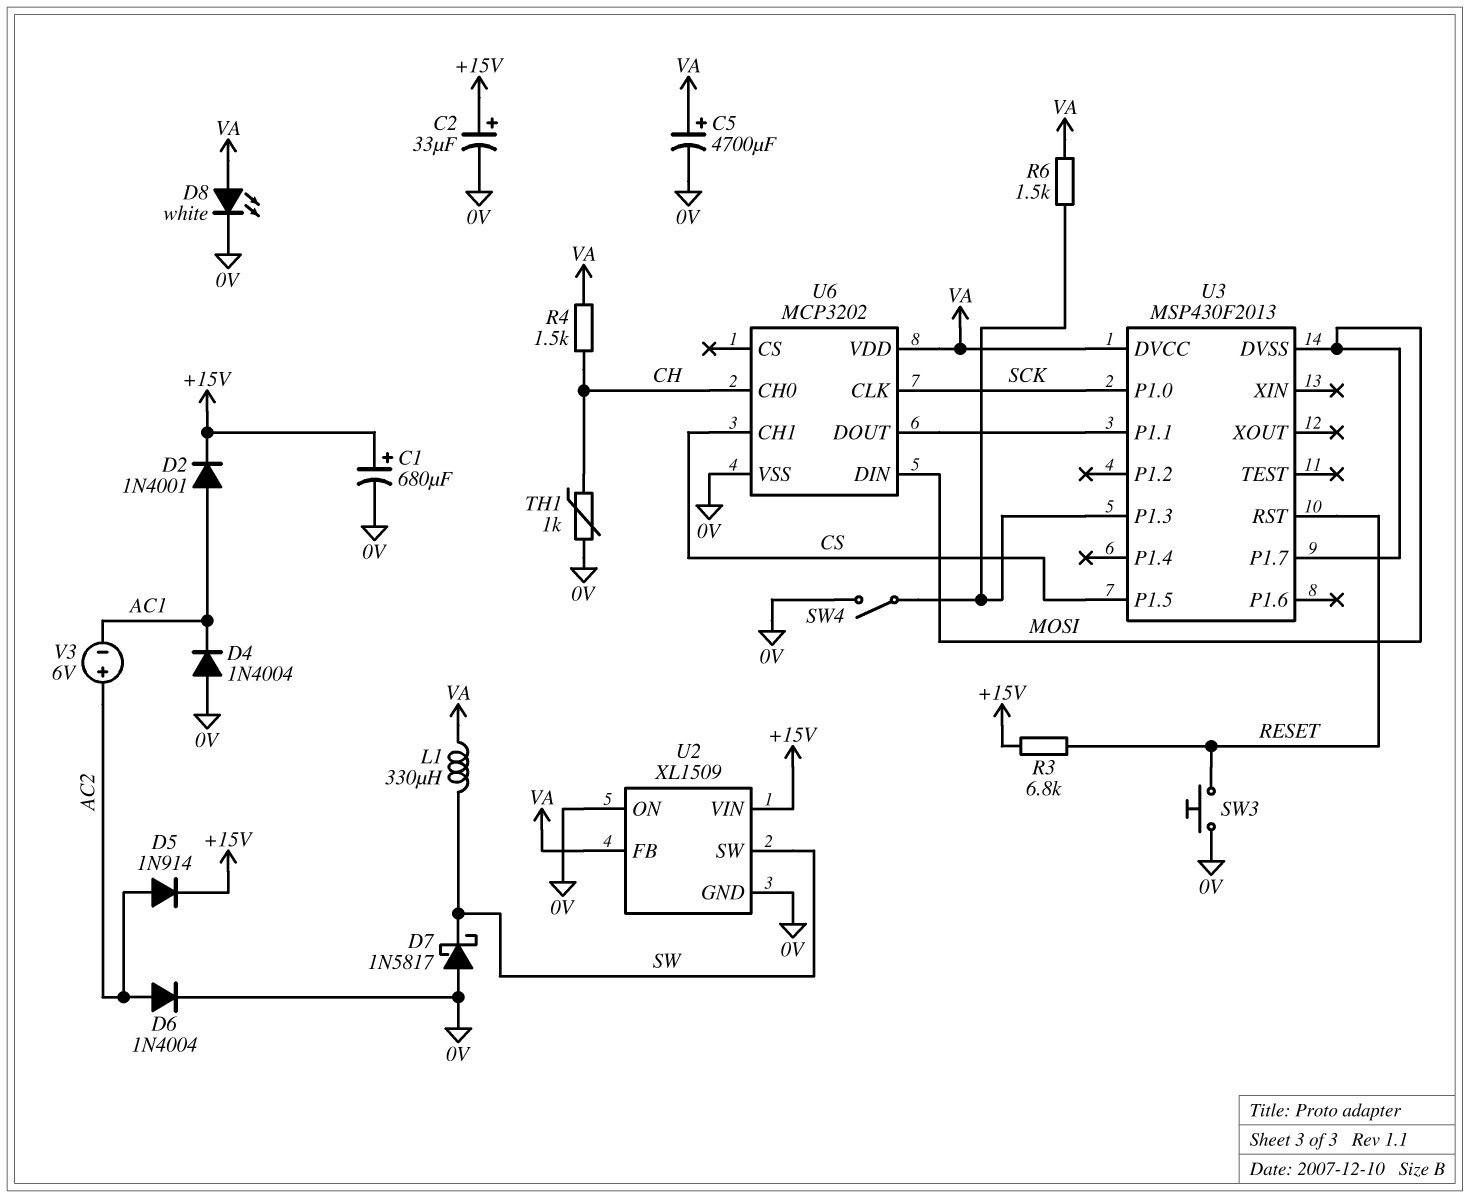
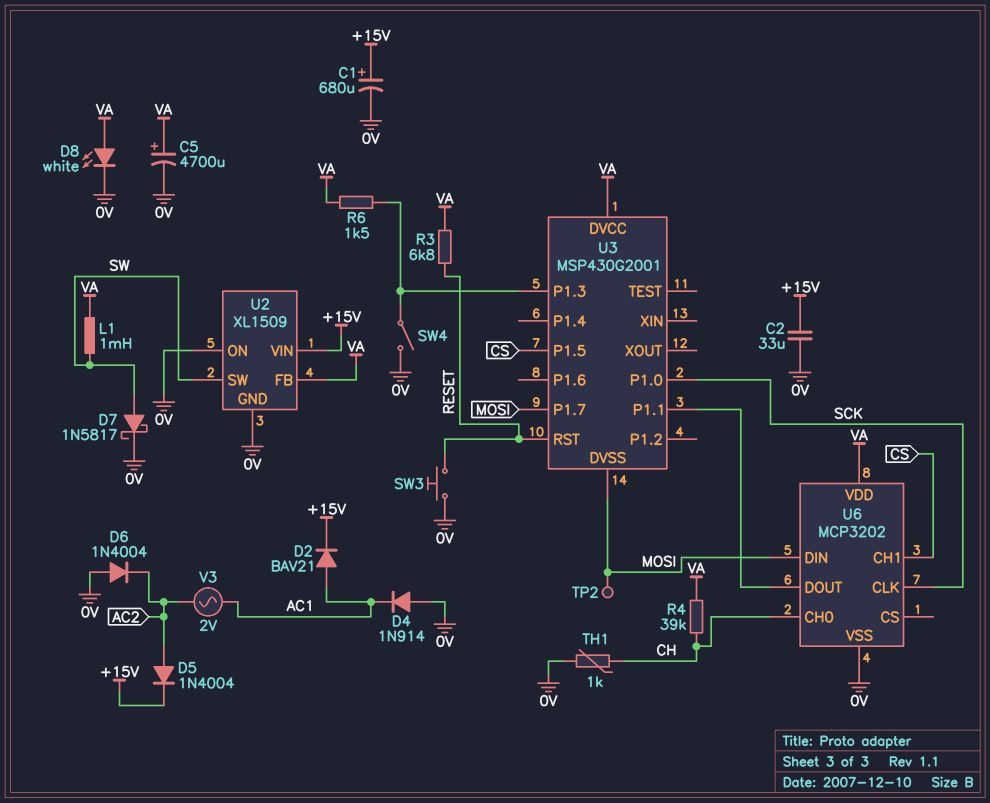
C2: 33uF (plus +15V, minus 0V) -> 33uF (+15V, 0V)
D2: diode 1N4001 (A AC1, K +15V) -> diode BAV21 (A AC1, K +15V)
D4: diode 1N4004 (A 0V, K AC1) -> diode 1N914 (A 0V, K AC1)
D5: diode 1N914 (A AC2, K +15V) -> diode 1N4004 (A AC2, K +15V)
D6: diode 1N4004 (A AC2, K 0V) -> diode 1N4004 (A 0V, K AC2)
D7: schottky 1N5817 (A 0V, K SW) -> schottky 1N5817 (A SW, K 0V)
L1: 330uH (SW, VA) -> 1mH (SW, VA)
R3: 6.8k (+15V, RESET) -> 6.8k (RESET, VA)
R4: 1.5k (CH, VA) -> 39k (CH, VA)
TP2: none -> test point (MOSI)
U3: MSP430F2013 -> MSP430G2001
V3: 6V (plus AC2, minus AC1) -> AC 2V (AC1, AC2)

